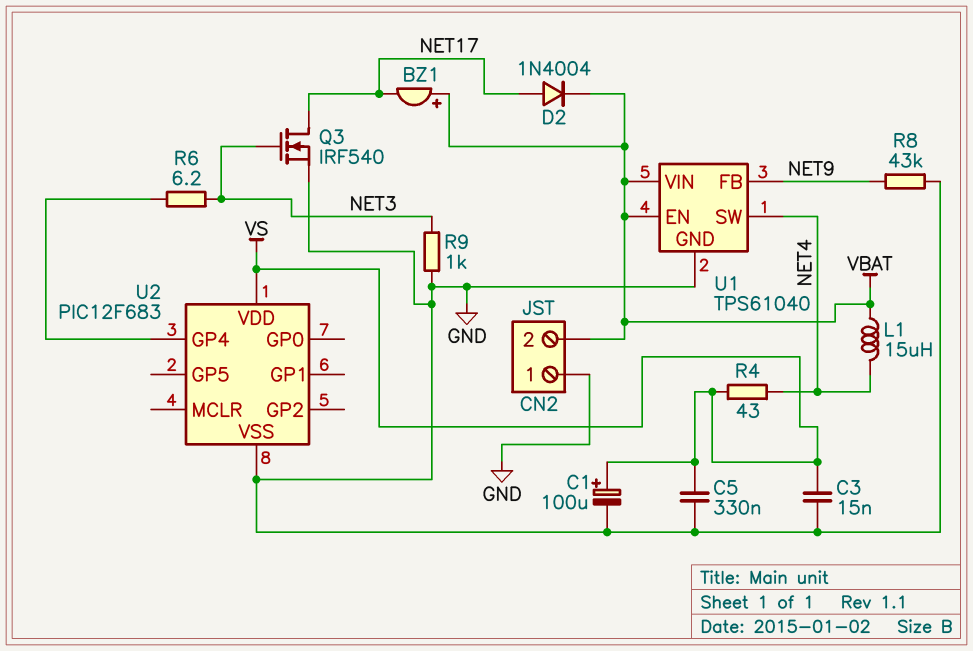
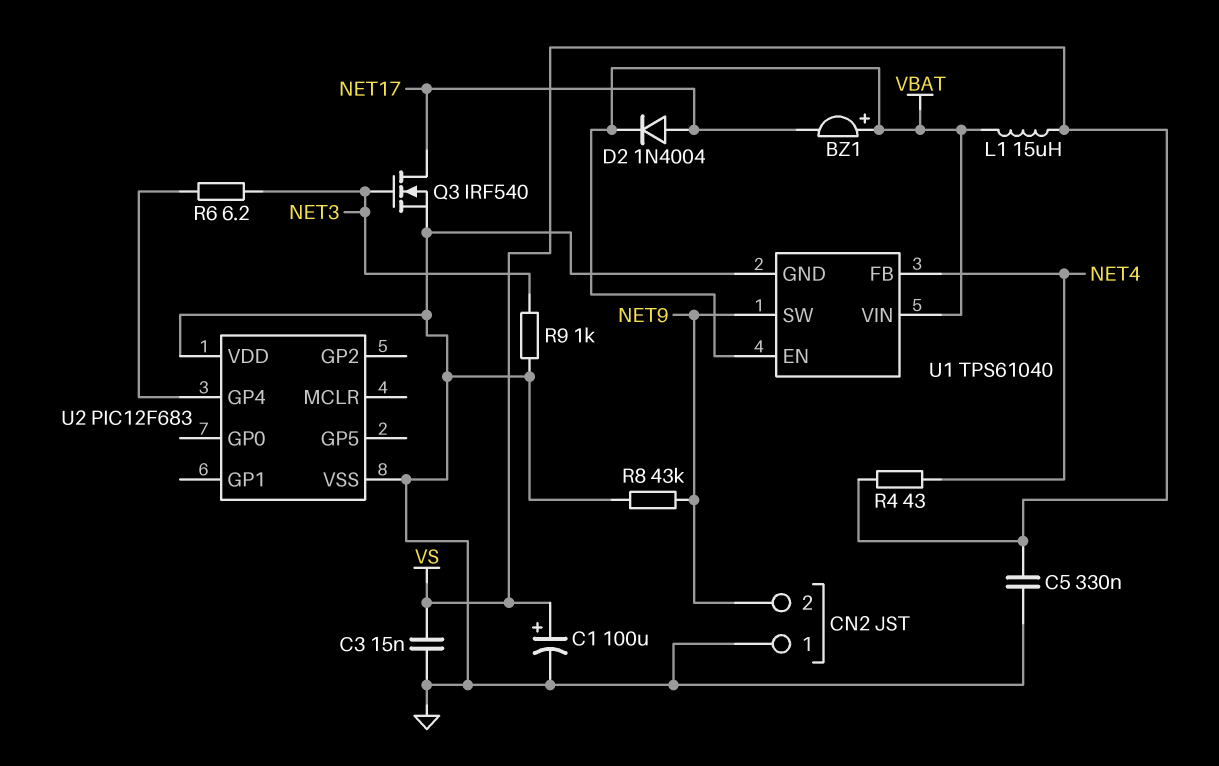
CN2 pin 2: VBAT -> NET9
L1: 15uH (NET4, VBAT) -> 15uH (VBAT, VS)
U1 pin FB: NET9 -> NET4
U1 pin SW: NET4 -> NET9
U2 pin VDD: VS -> GND

